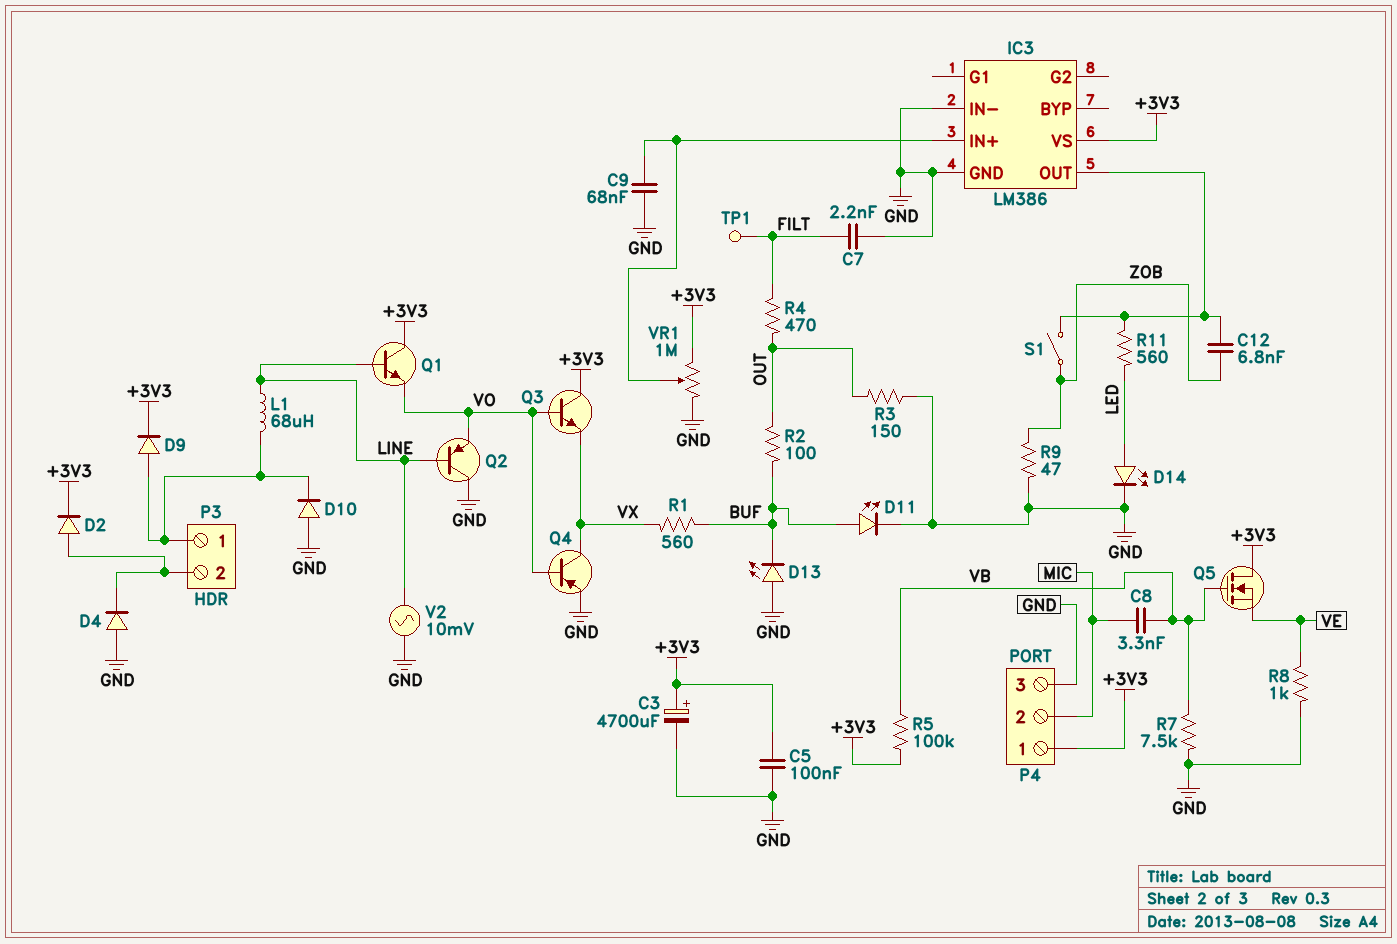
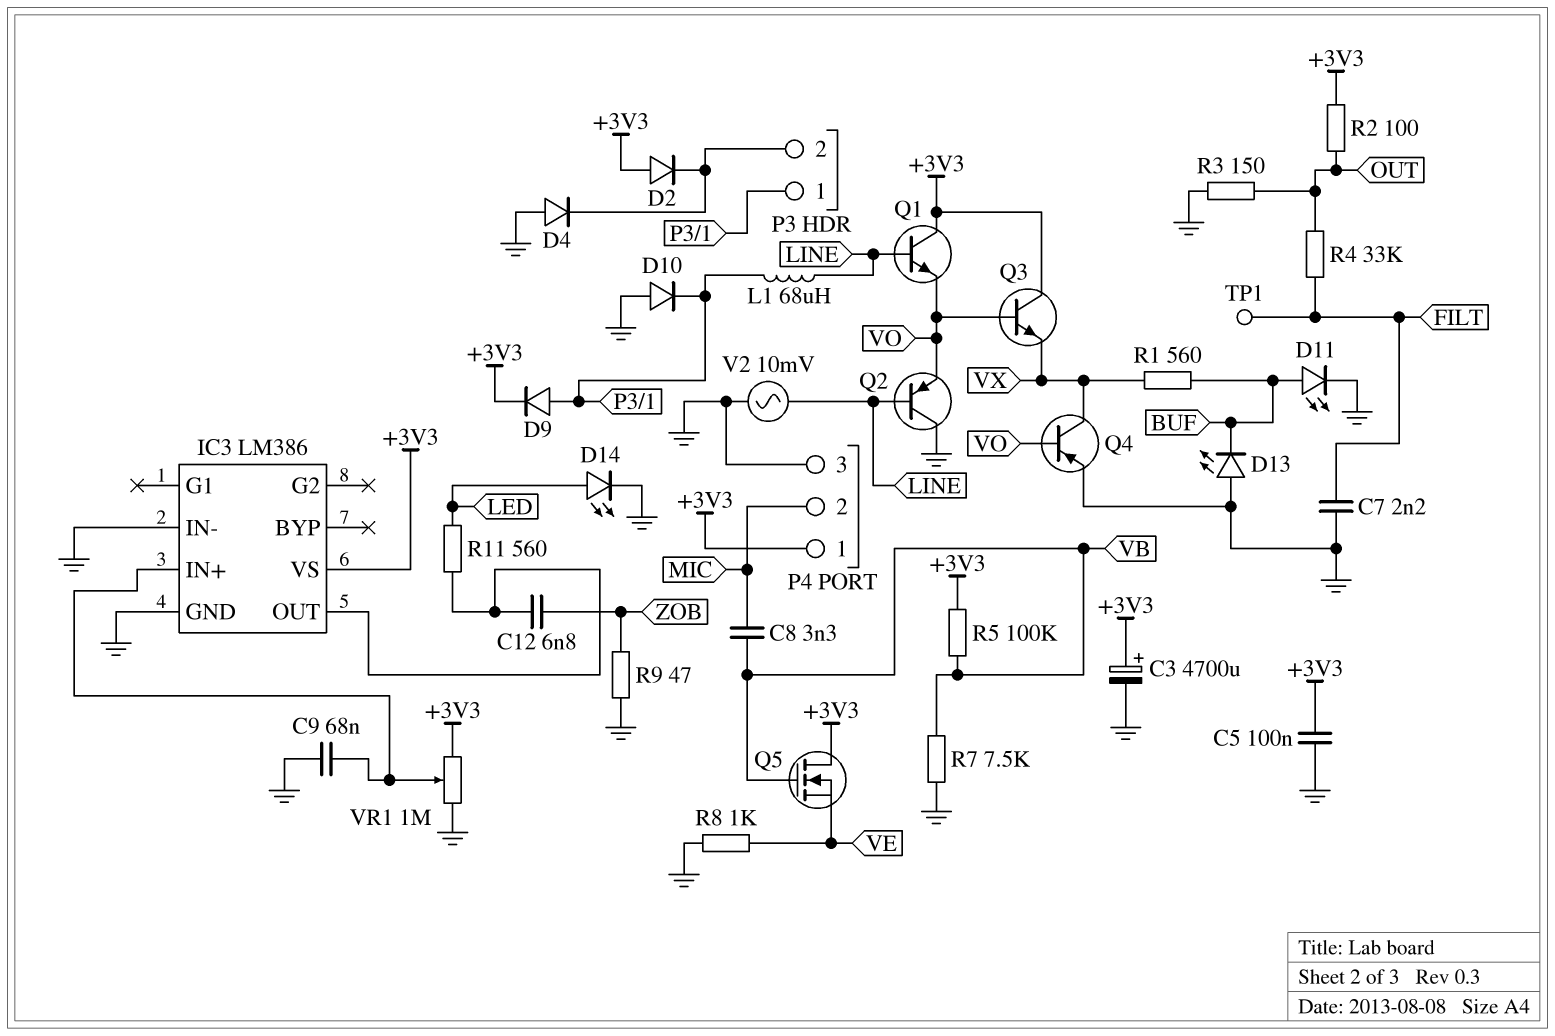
D2: diode (A P3/2, K +3V3) -> diode (A +3V3, K P3/2)
R2: 100 (BUF, OUT) -> 100 (+3V3, OUT)
R4: 470 (FILT, OUT) -> 33k (FILT, OUT)
S1: switch (IC3/OUT, ZOB) -> none

